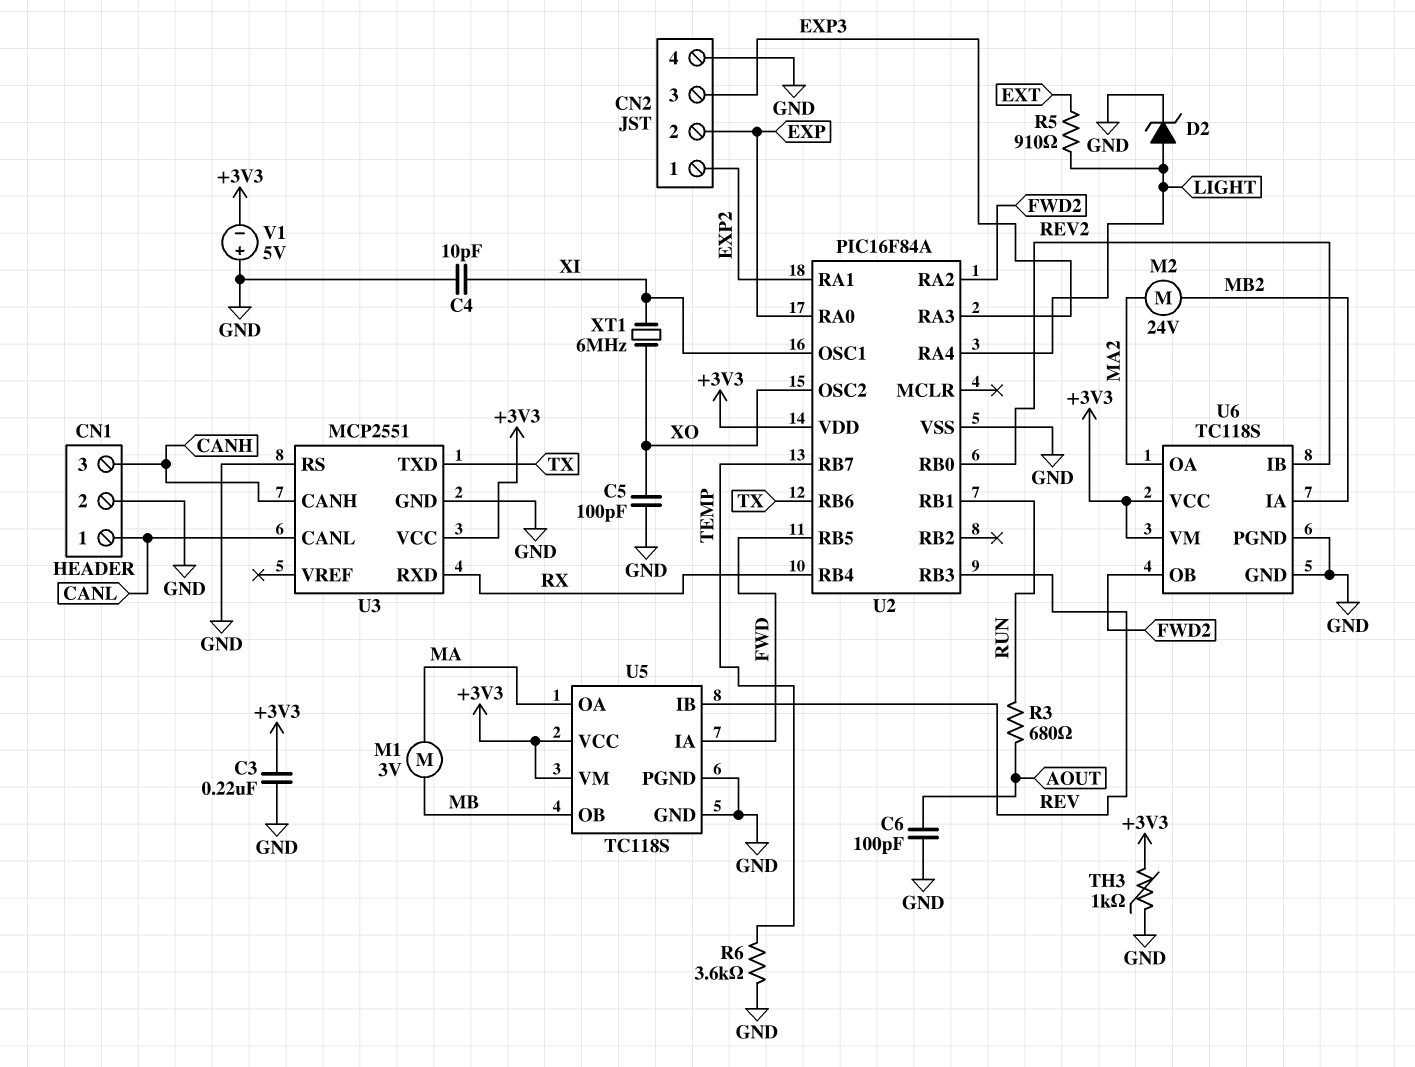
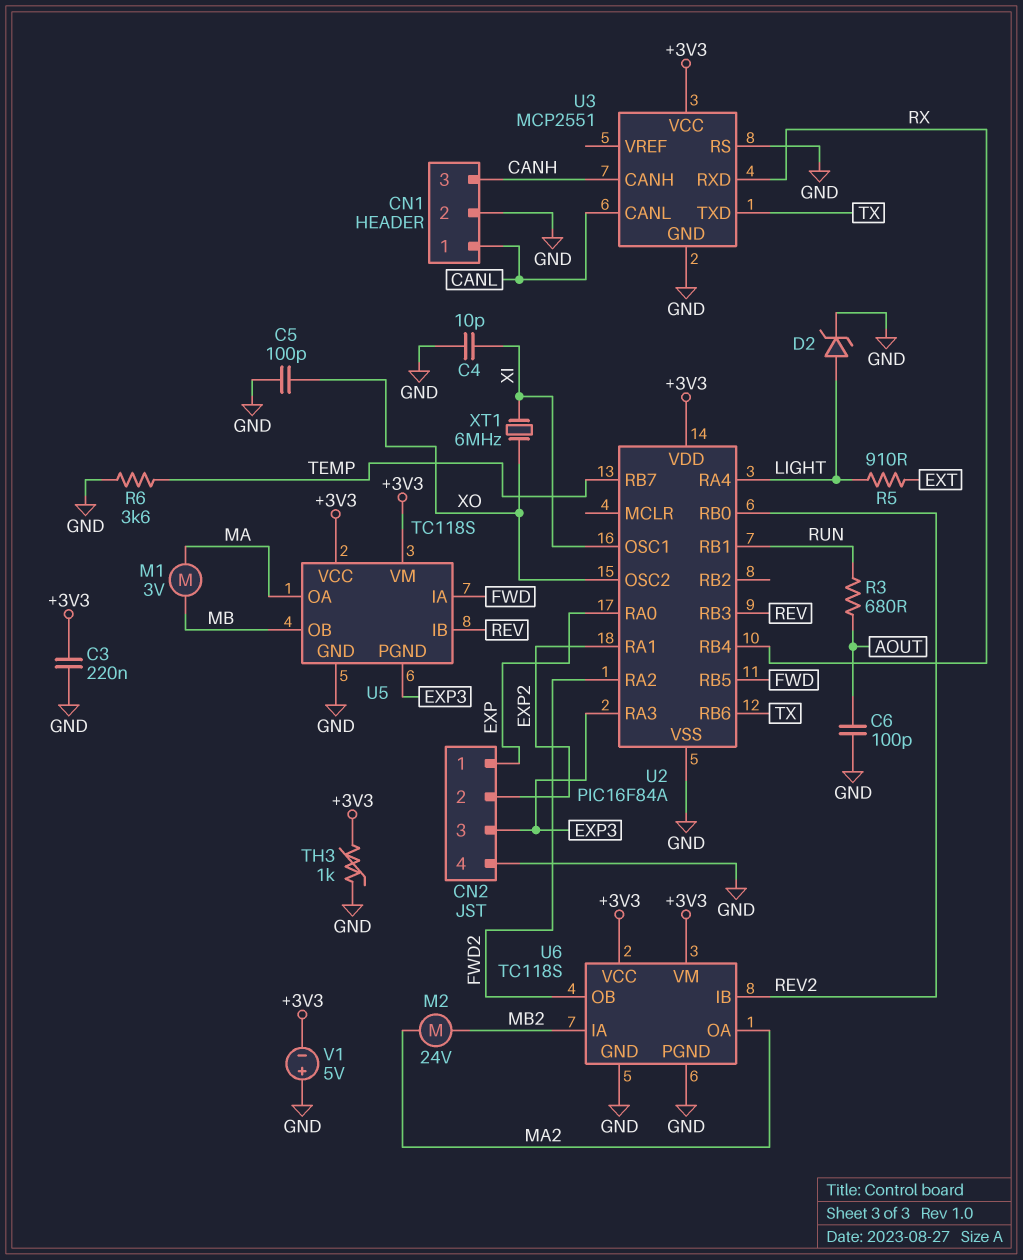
CN2 pin 1: EXP2 -> EXP
CN2 pin 2: EXP -> EXP2
U5 pin PGND: GND -> EXP3

